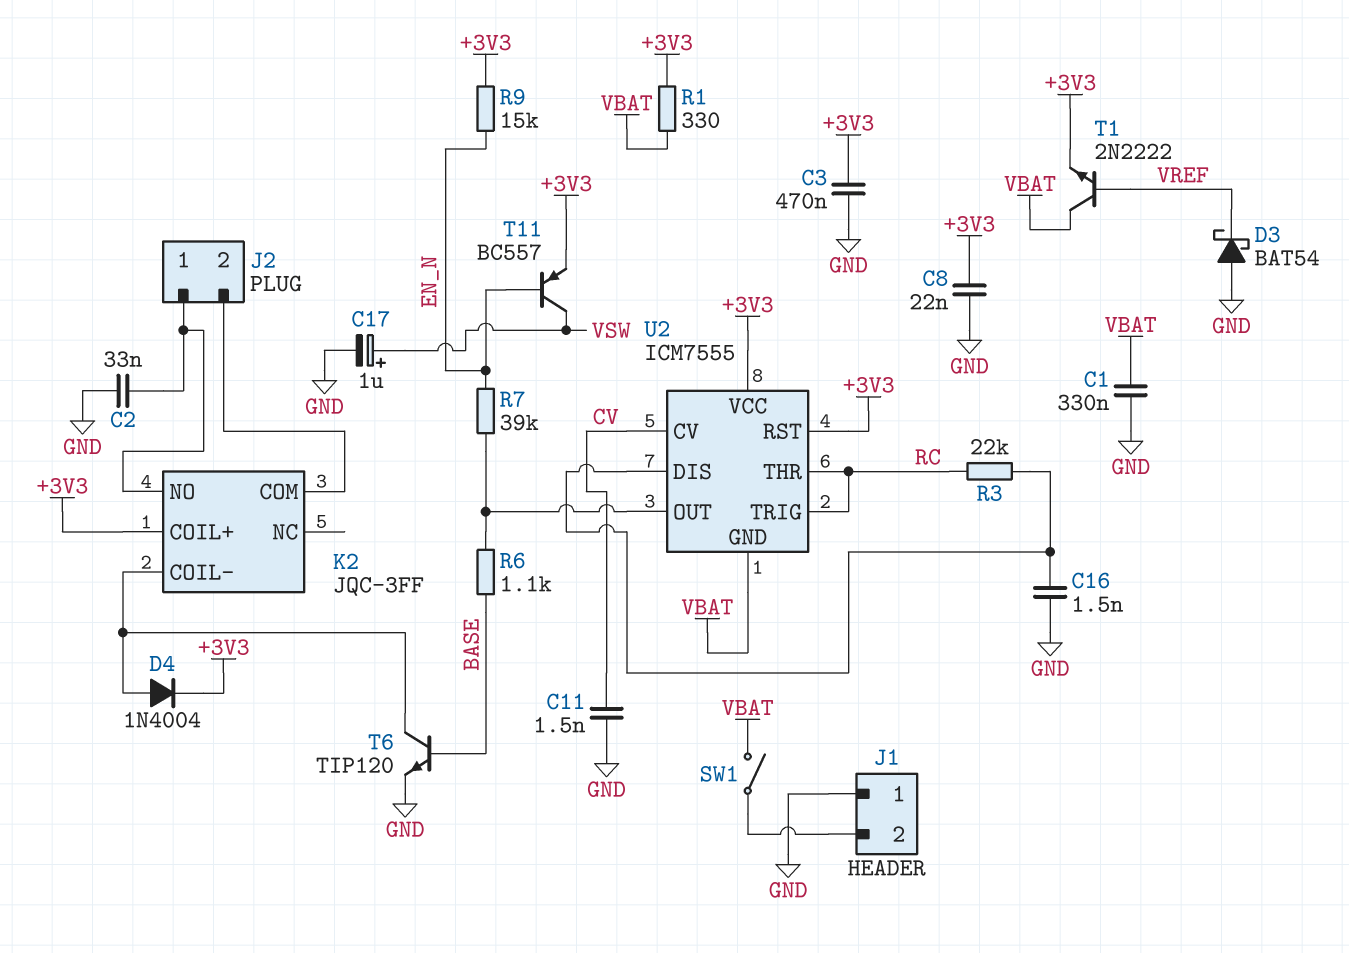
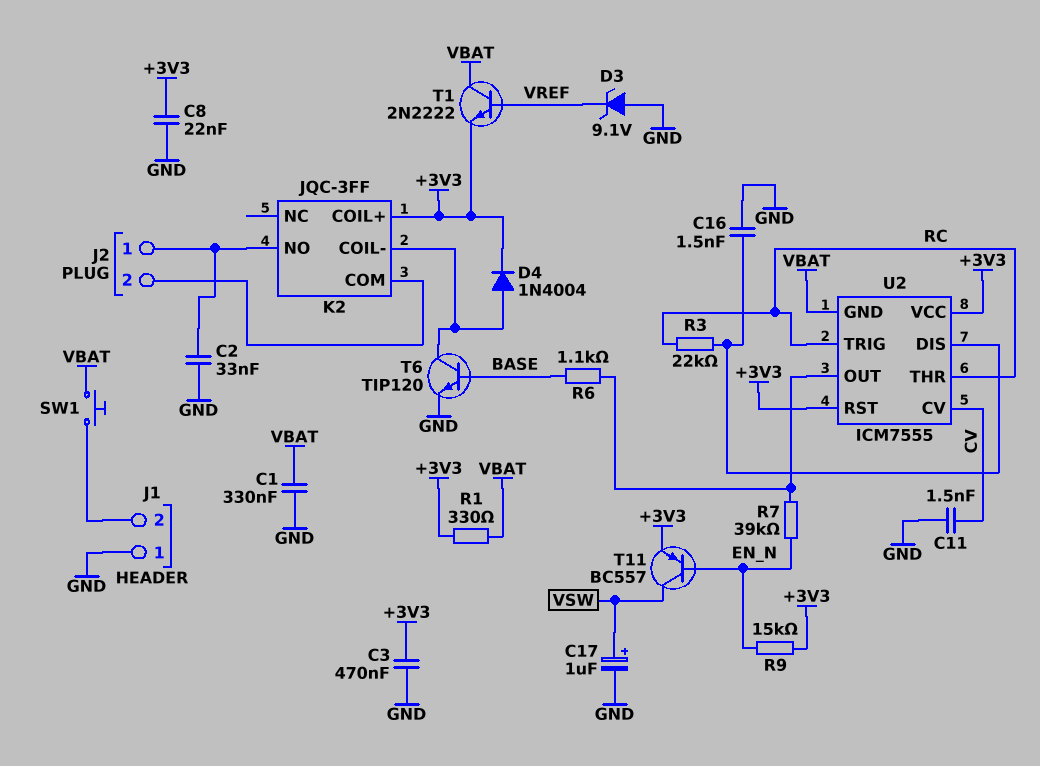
D3: schottky BAT54 (A GND, K VREF) -> zener 9.1V (A GND, K VREF)
SW1: switch (J1/2, VBAT) -> button (J1/2, VBAT)

